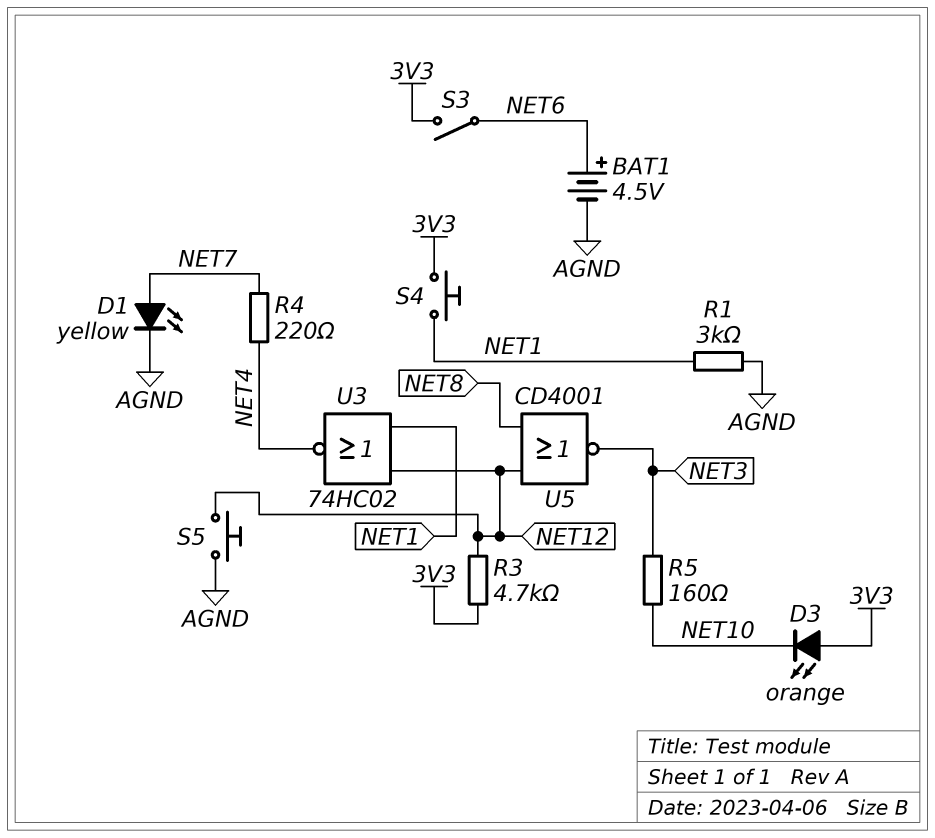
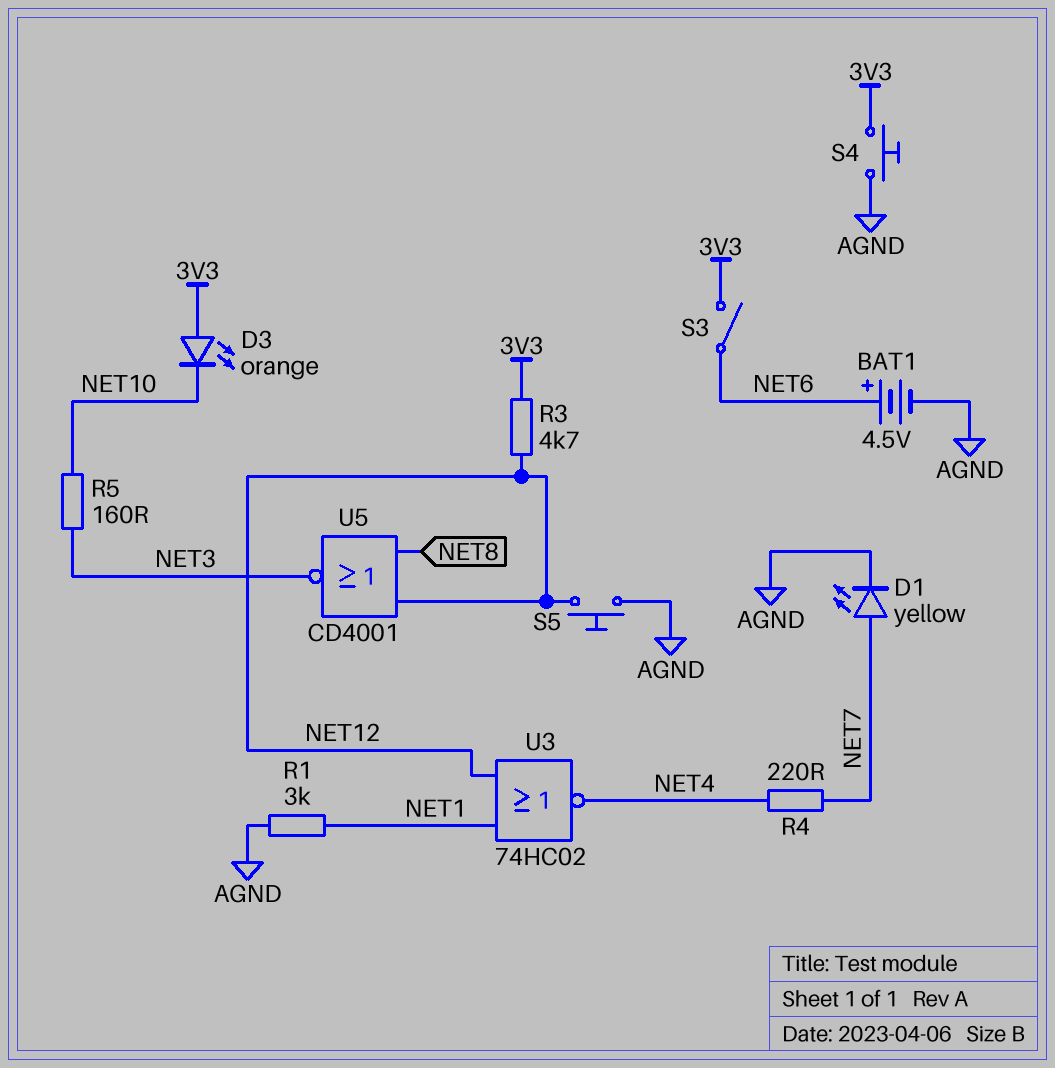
S4: button (3V3, NET1) -> button (3V3, AGND)

